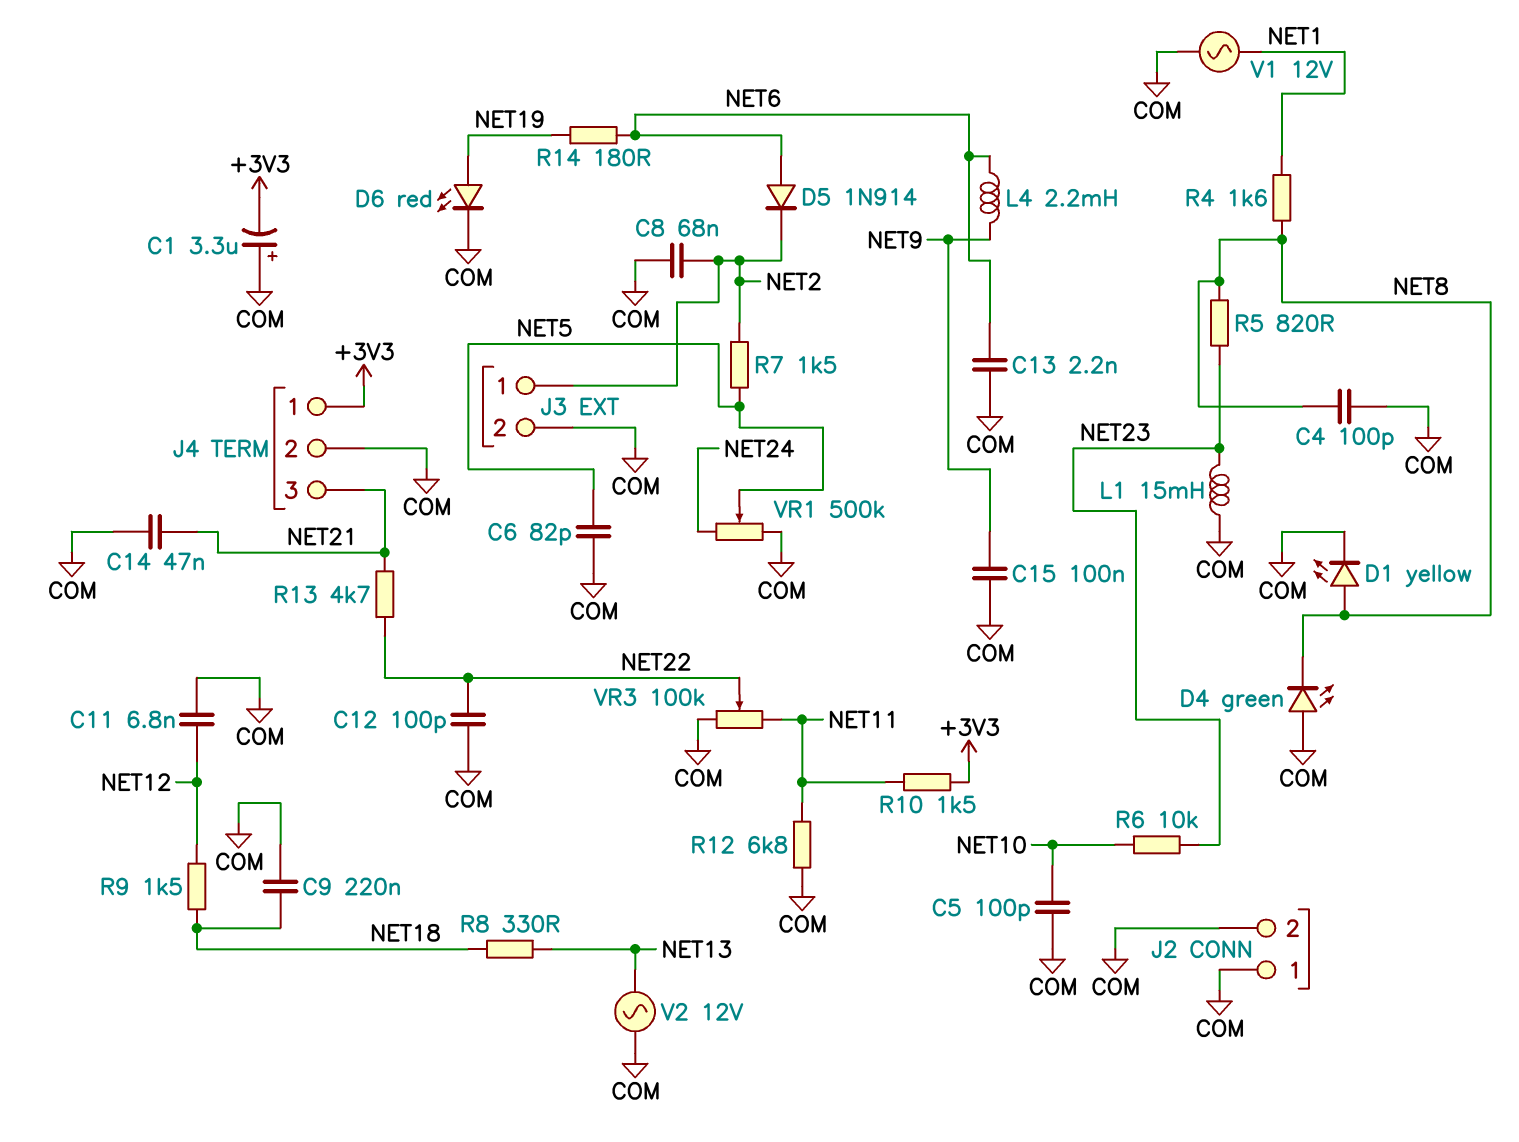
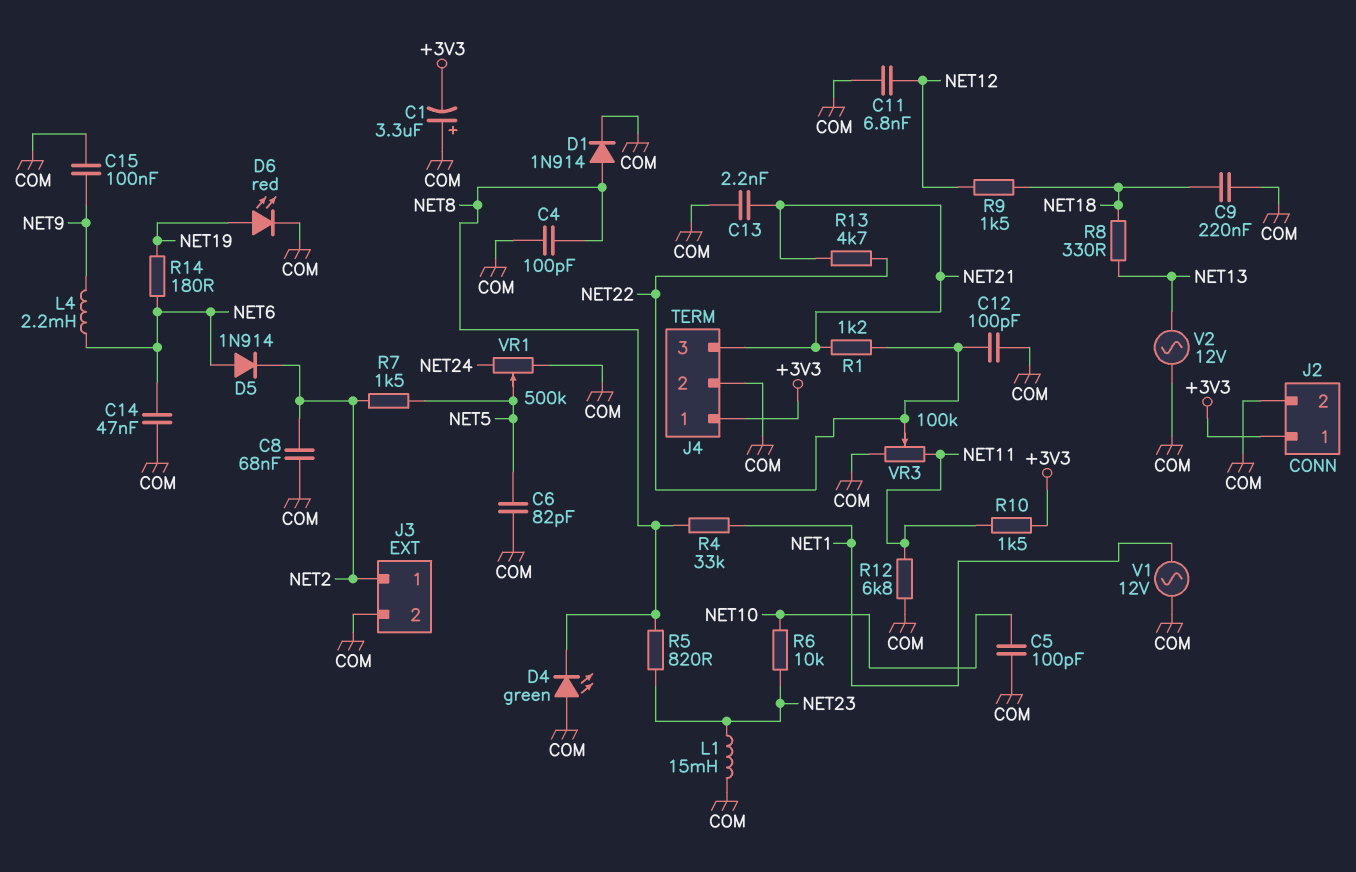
C13: 2.2nF (COM, NET6) -> 2.2nF (COM, NET21)
C14: 47nF (COM, NET21) -> 47nF (COM, NET6)
D1: LED yellow (A NET8, K COM) -> diode 1N914 (A NET8, K COM)
J2 pin 1: COM -> +3V3
R1: none -> 1.2k (NET21, NET22)
R4: 1.6k (NET1, NET8) -> 33k (NET1, NET8)

